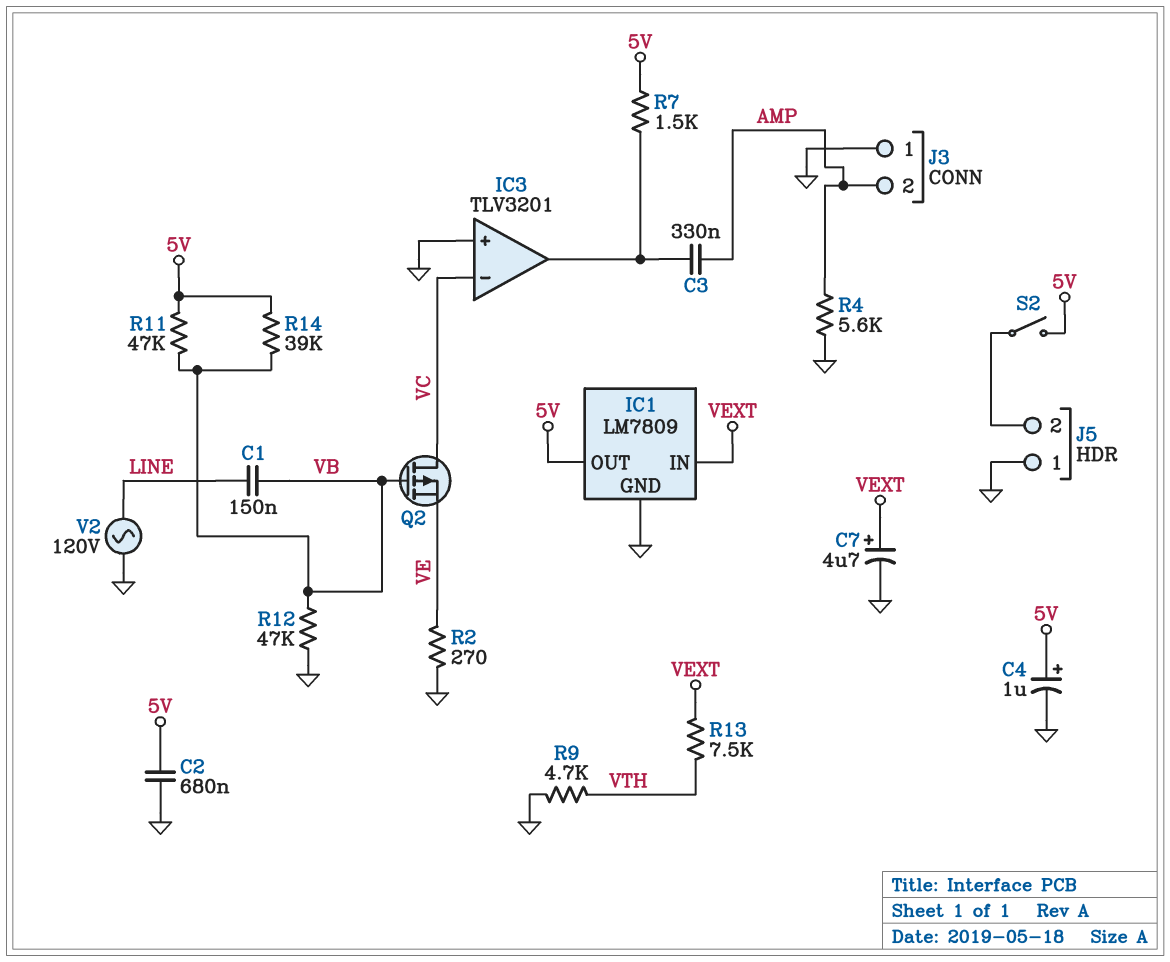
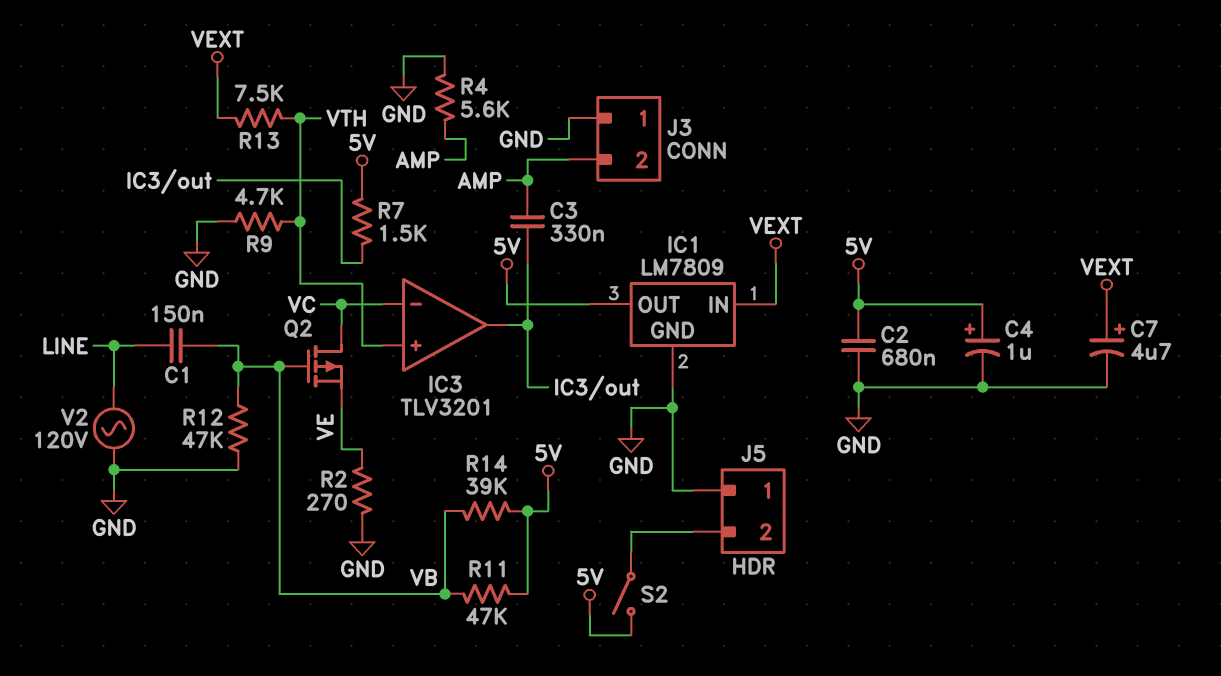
IC3 pin in+: GND -> VTH

